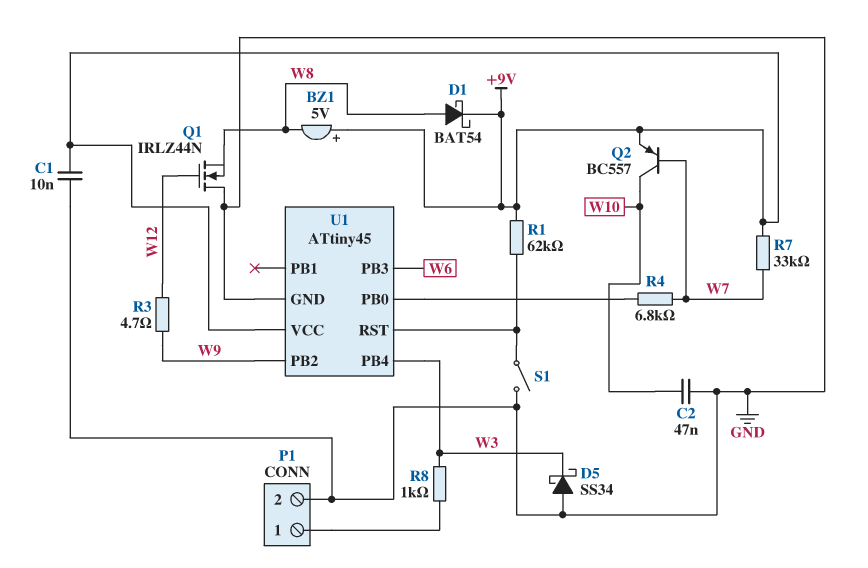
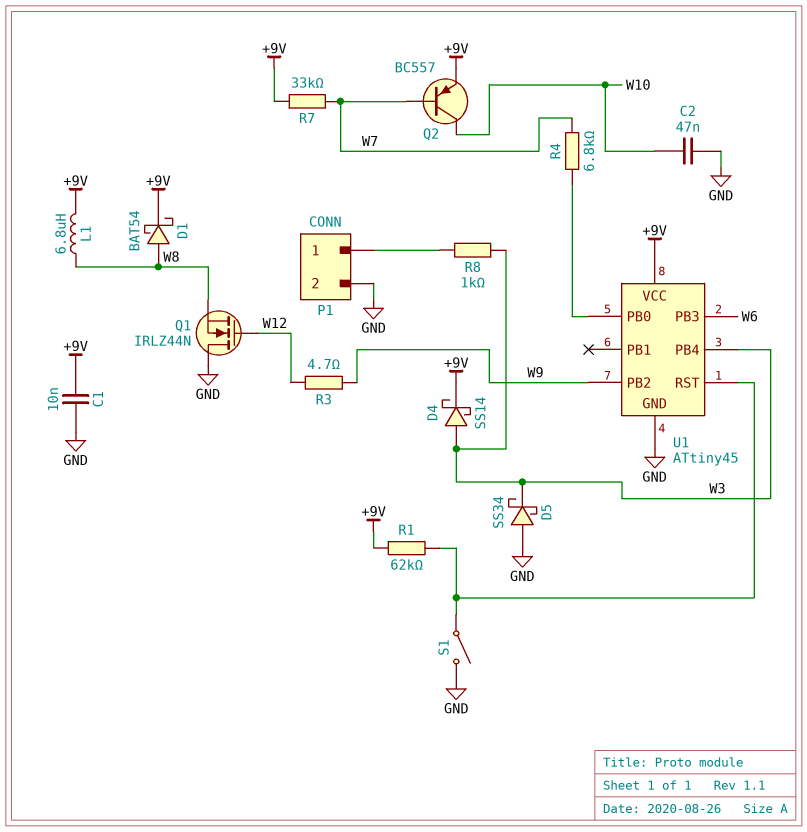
BZ1: buzzer 5V (plus +9V, minus W8) -> none
D4: none -> schottky SS14 (A W3, K +9V)
L1: none -> 6.8uH (+9V, W8)

